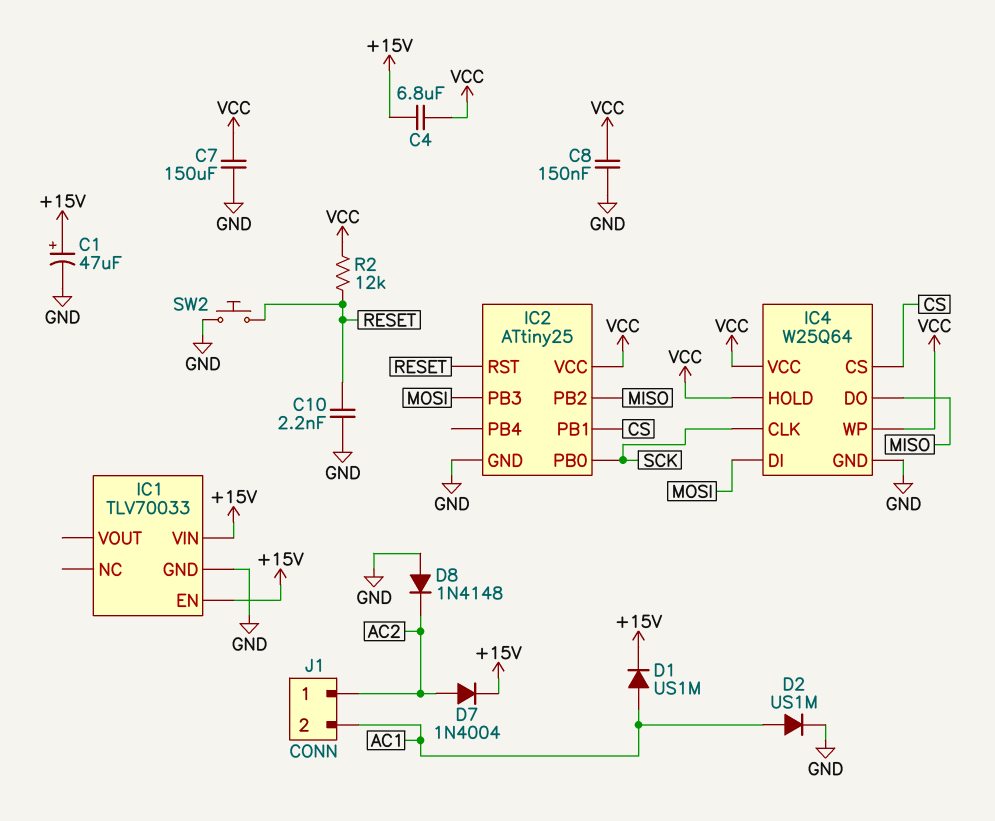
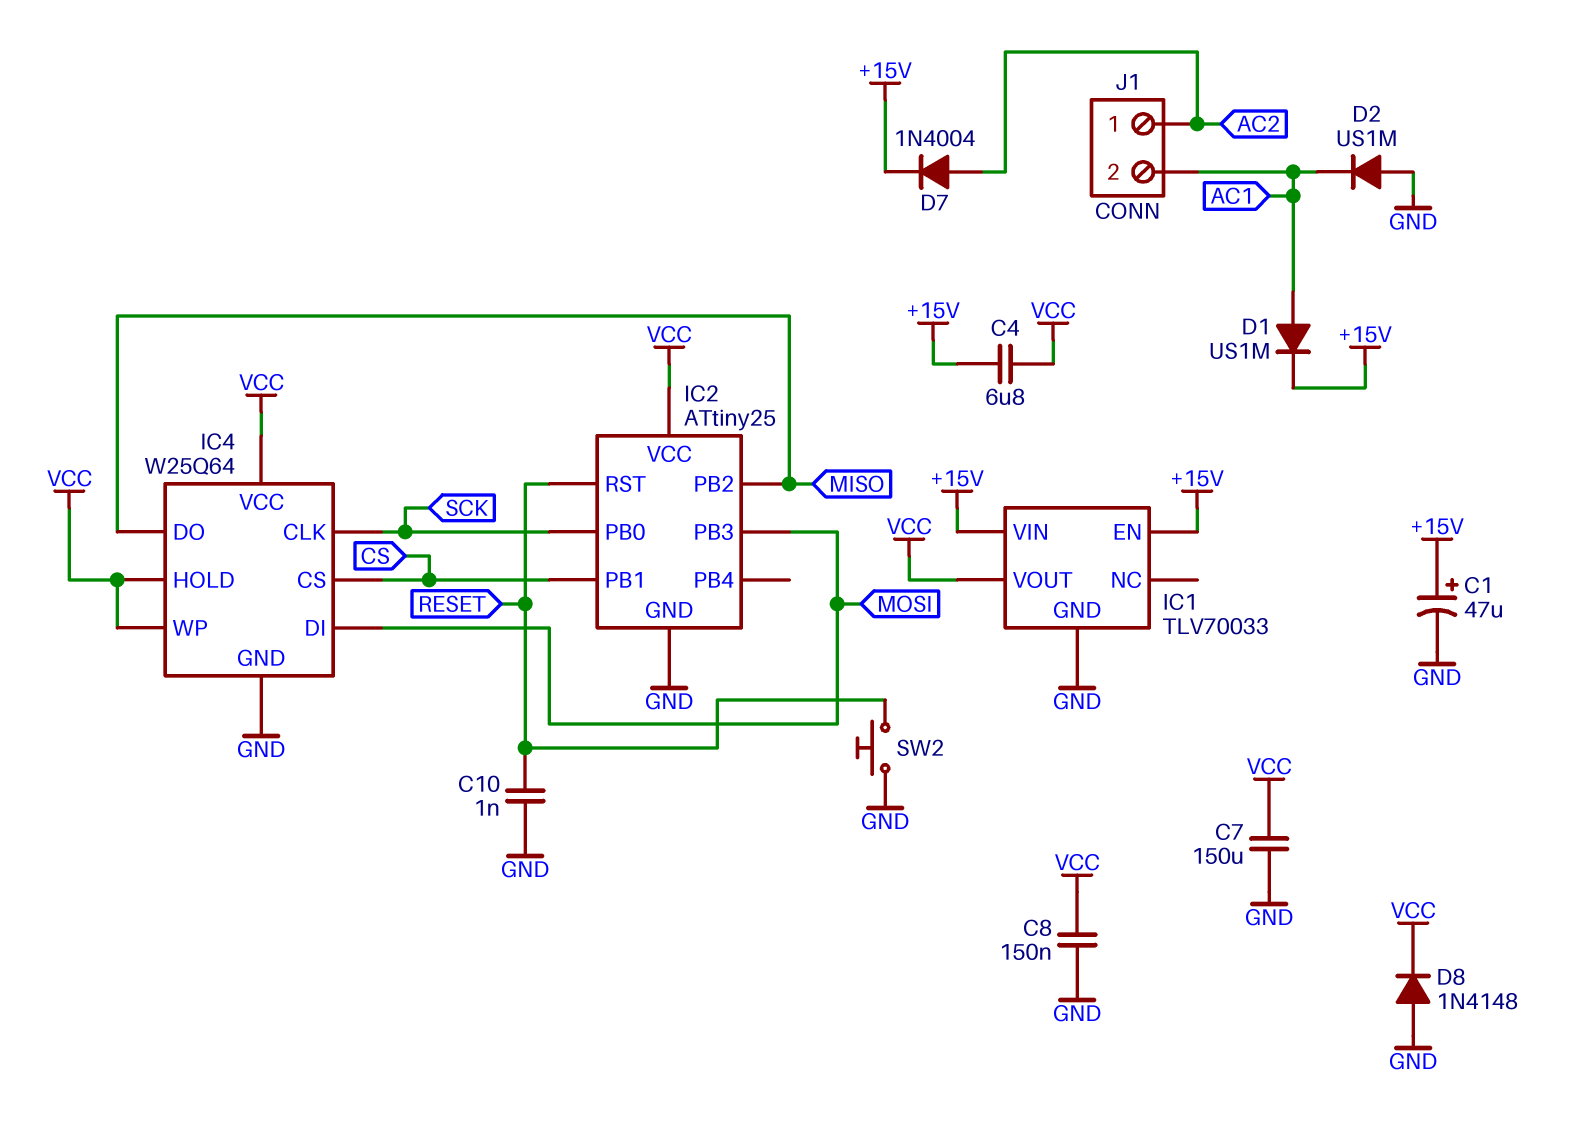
C10: 2.2nF (GND, RESET) -> 1nF (GND, RESET)
D2: diode US1M (A AC1, K GND) -> diode US1M (A GND, K AC1)
D8: diode 1N4148 (A GND, K AC2) -> diode 1N4148 (A GND, K VCC)
IC1 pin VOUT: none -> VCC
R2: 12k (RESET, VCC) -> none

